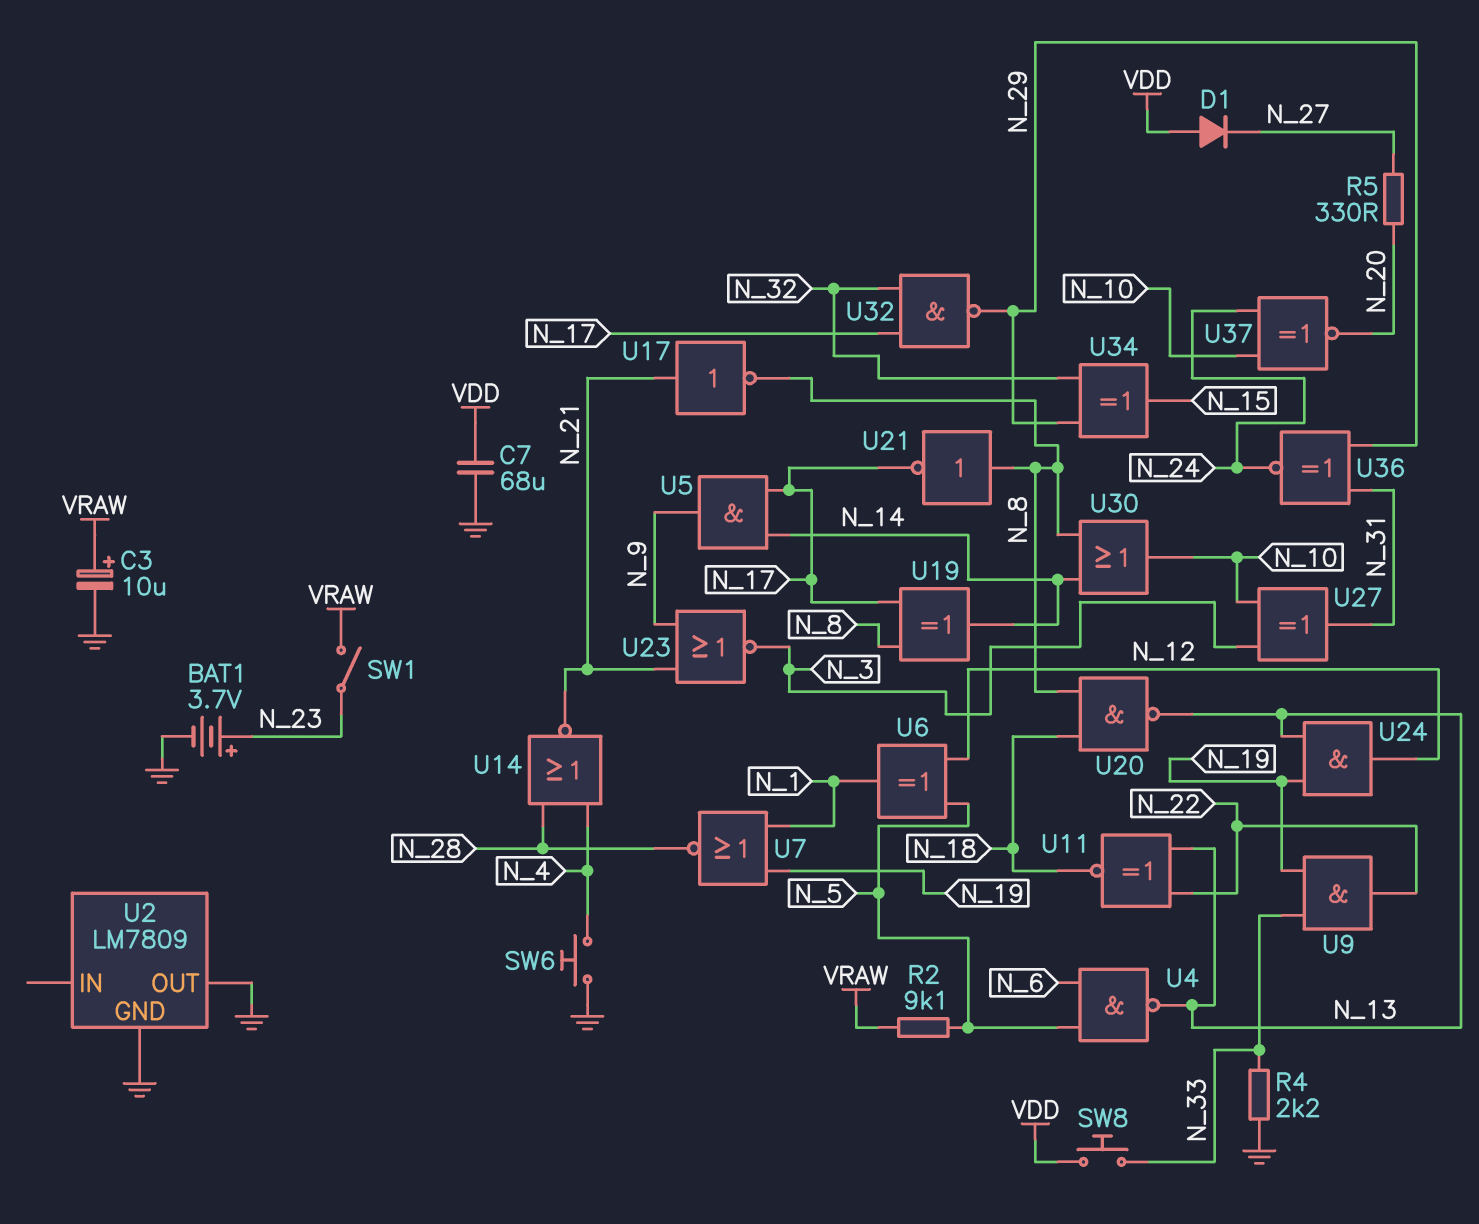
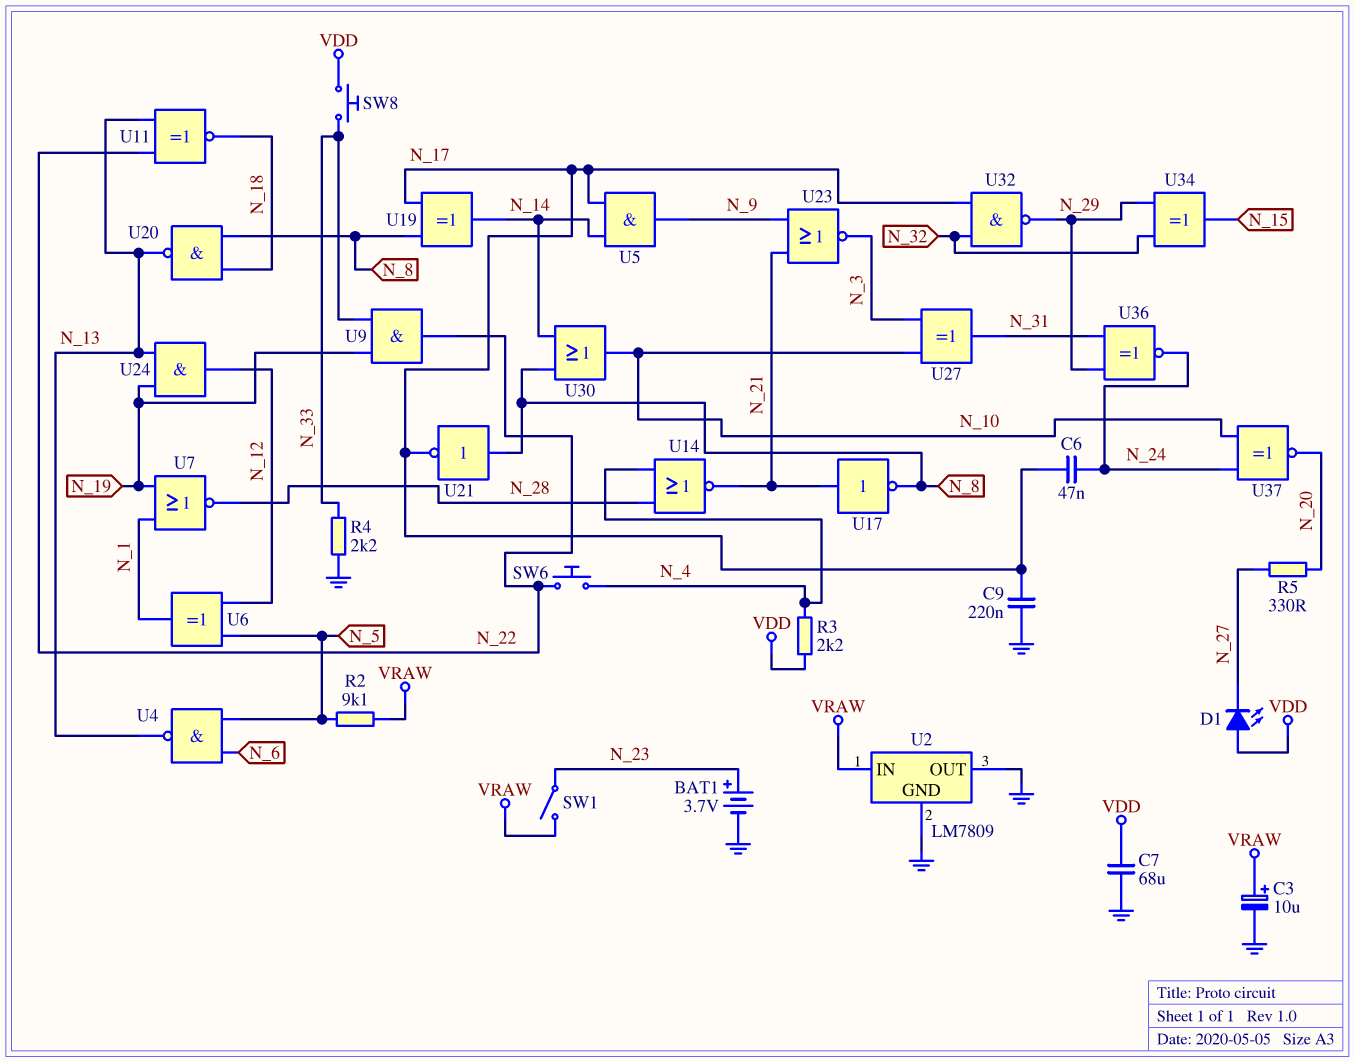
C6: none -> 47nF (N_17, N_24)
C9: none -> 220nF (GND, N_17)
D1: diode (A VDD, K N_27) -> LED (A VDD, K N_27)
R3: none -> 2.2k (N_4, VDD)
SW6: button (GND, N_4) -> button (N_4, N_22)
U2 pin IN: none -> VRAW

